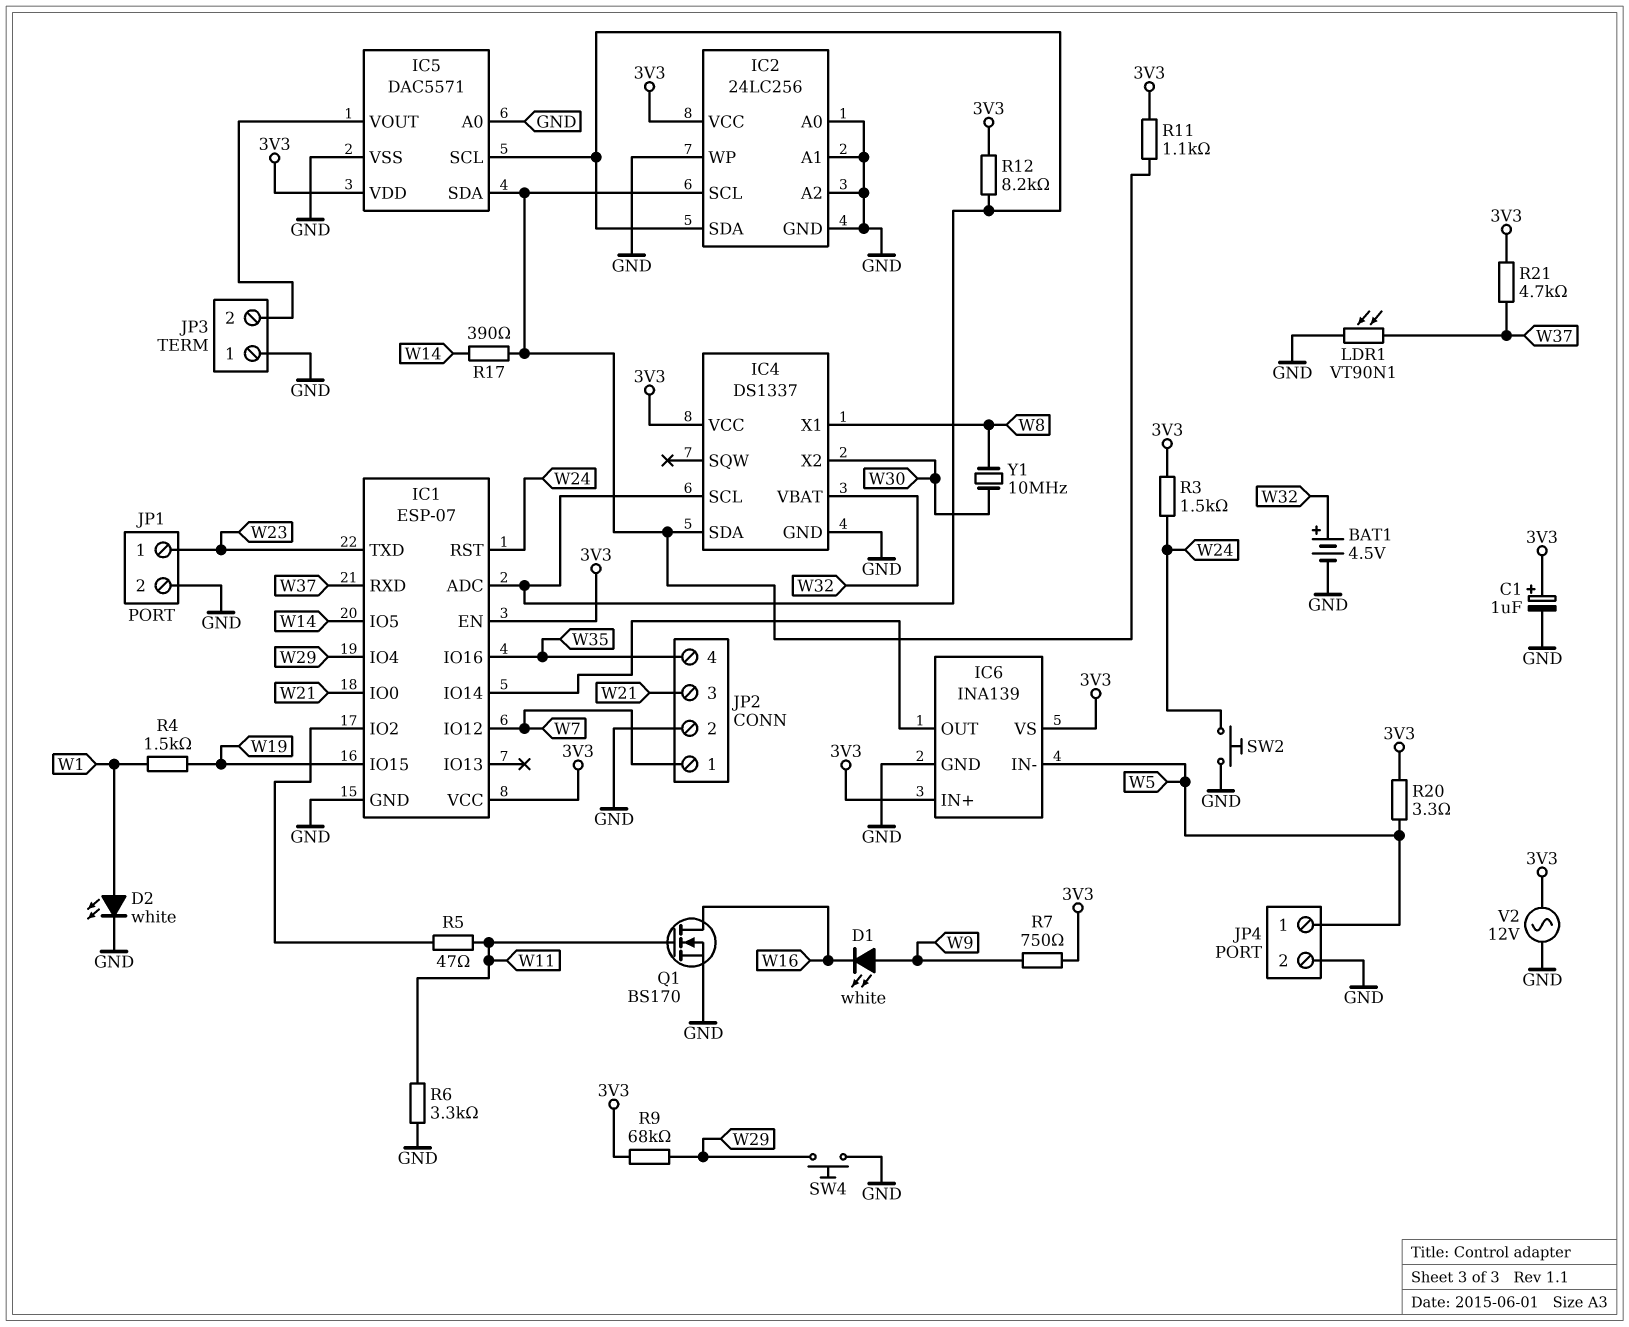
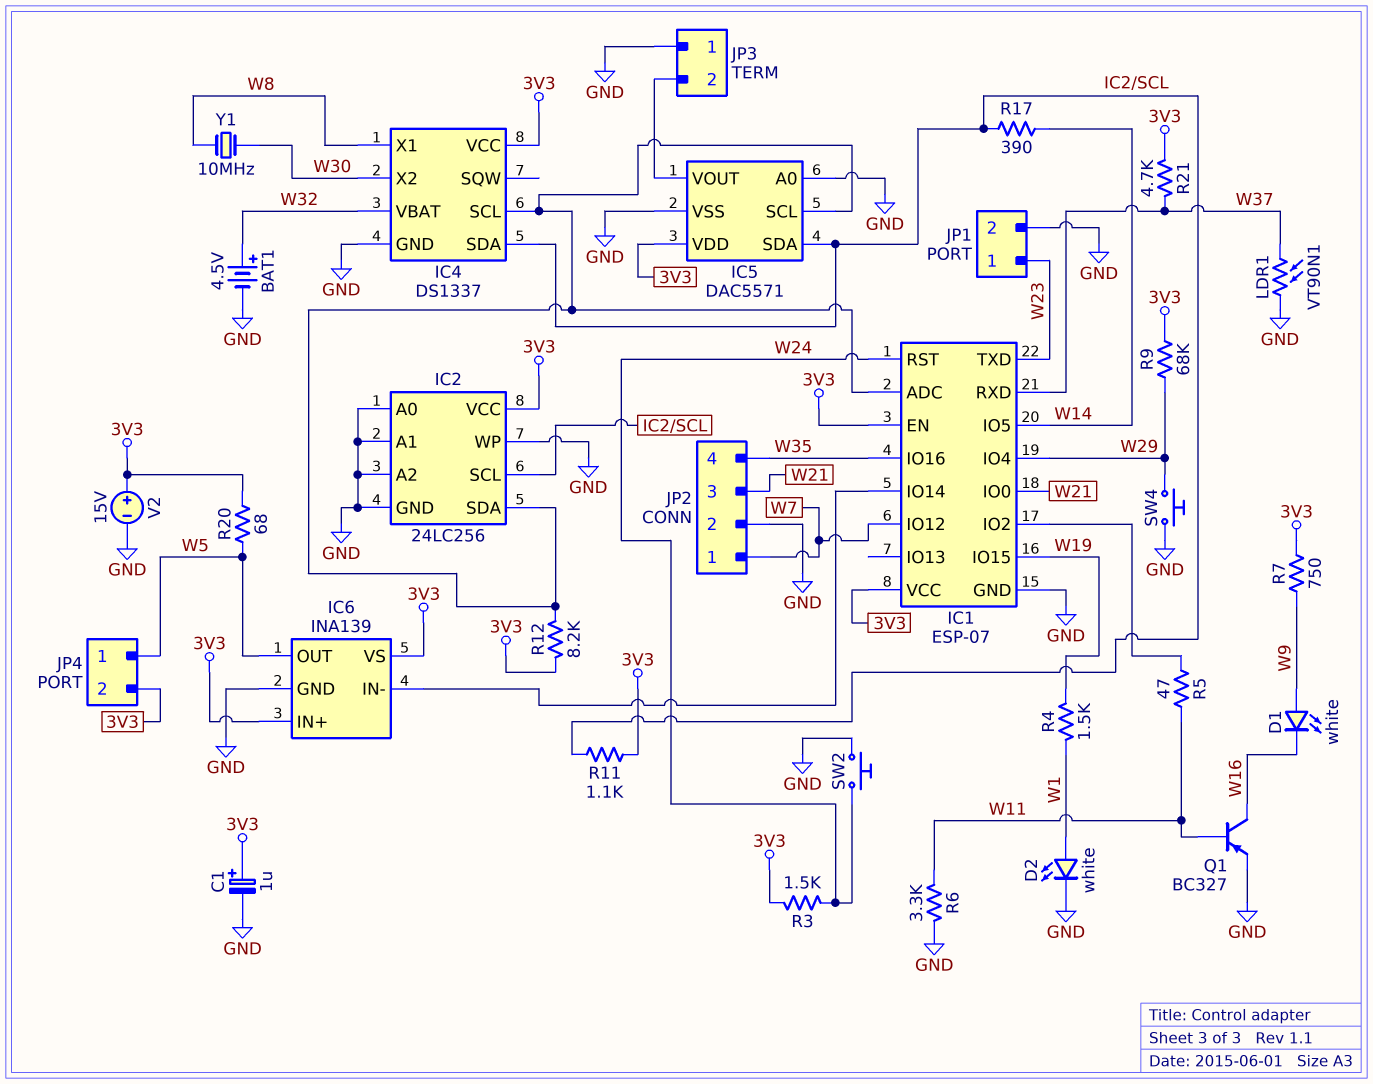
IC6 pin IN-: W5 -> IC1/IO14
IC6 pin OUT: IC1/IO14 -> W5
JP4 pin 2: GND -> 3V3
Q1: NMOS BS170 (G W11, D W16, S GND) -> PNP BC327 (B W11, C W16, E GND)
R20: 3.3 (3V3, W5) -> 68 (3V3, W5)
V2: AC 12V (3V3, GND) -> 15V (plus 3V3, minus GND)

